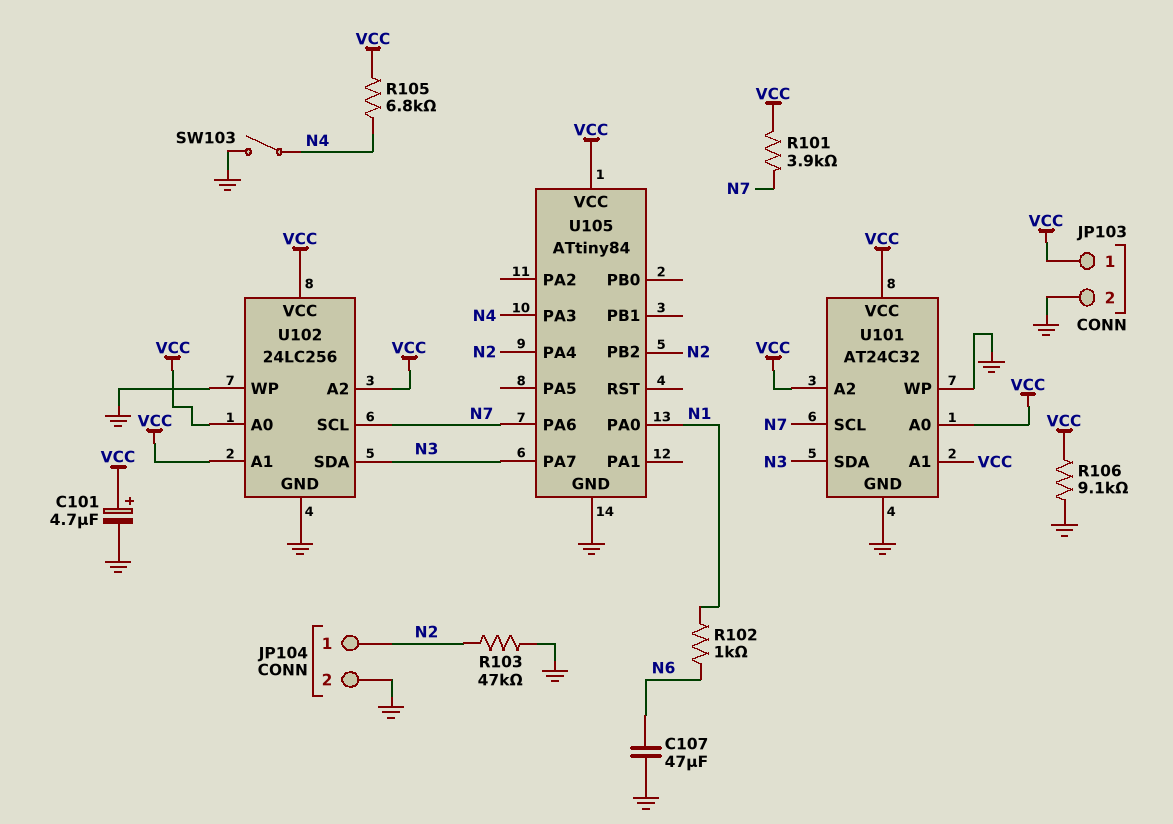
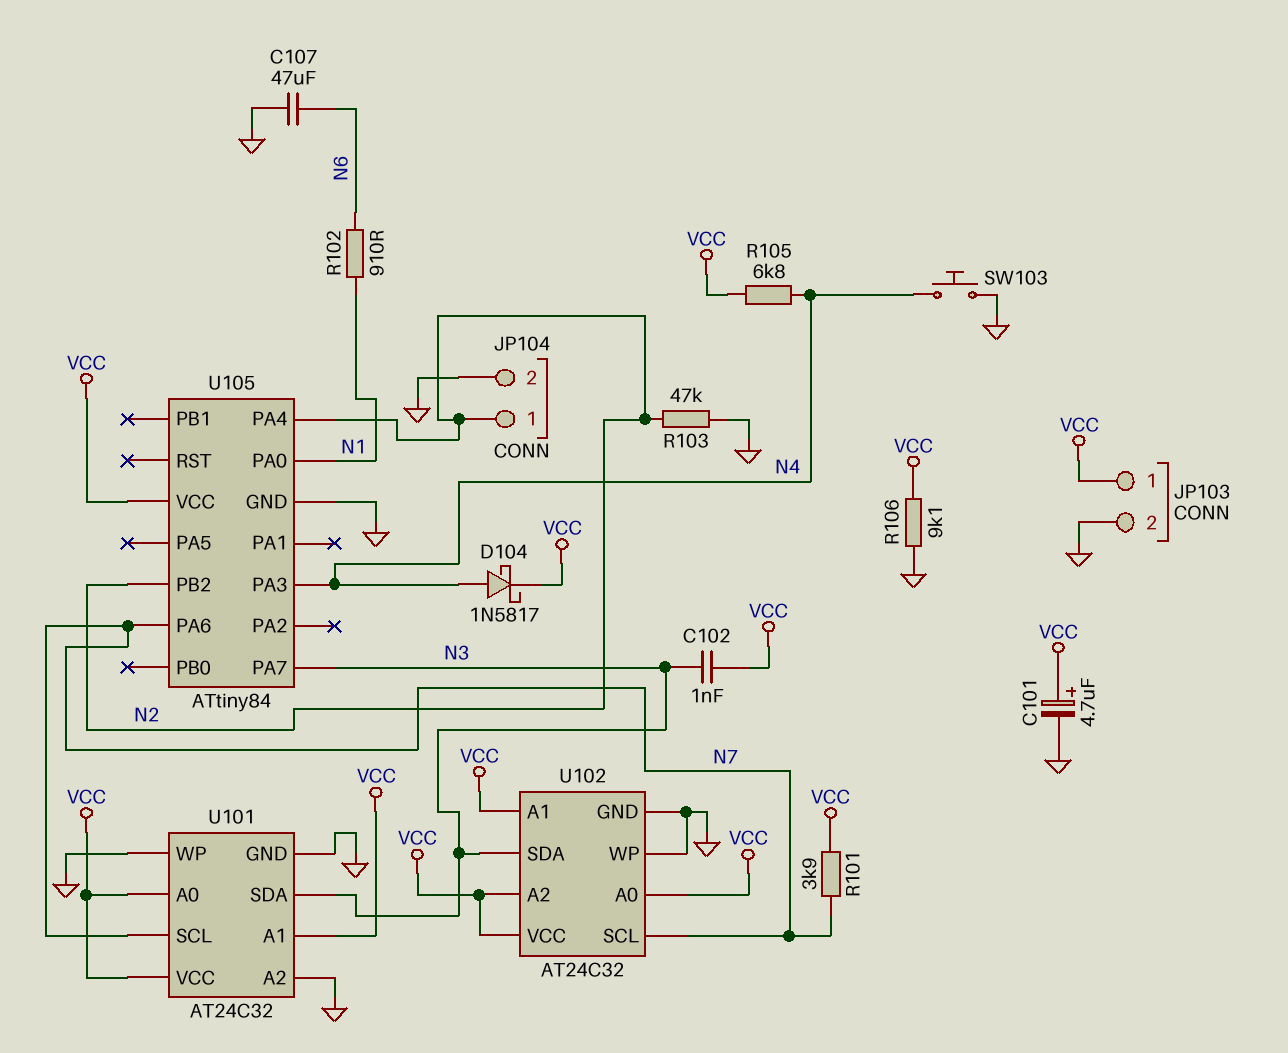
C102: none -> 1nF (N3, VCC)
D104: none -> schottky 1N5817 (A N4, K VCC)
R102: 1k (N1, N6) -> 910 (N1, N6)
SW103: switch (GND, N4) -> button (GND, N4)
U101 pin A2: VCC -> GND
U102: 24LC256 -> AT24C32

